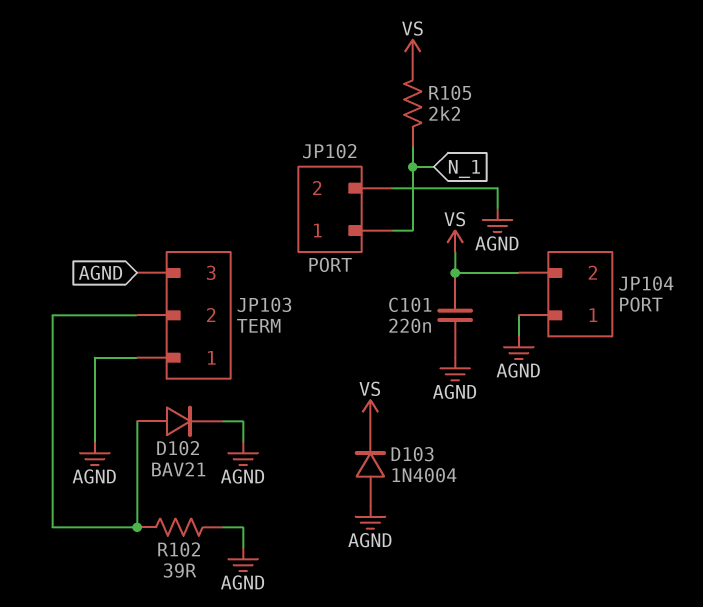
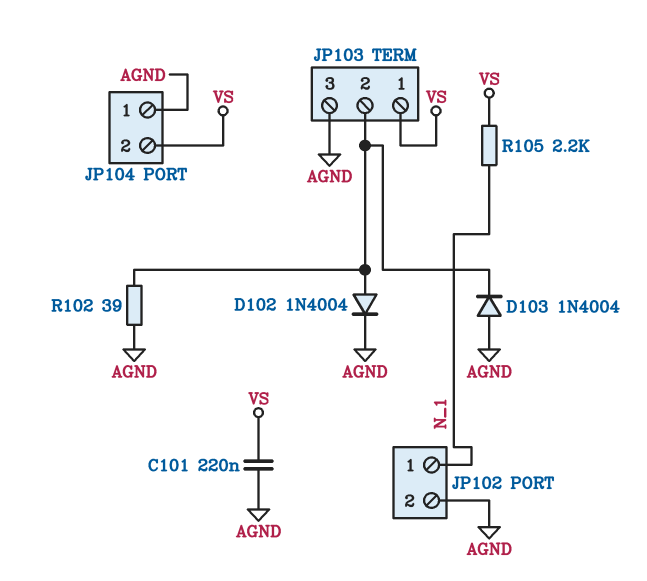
D102: diode BAV21 (A JP103/2, K AGND) -> diode 1N4004 (A JP103/2, K AGND)
D103: diode 1N4004 (A AGND, K VS) -> diode 1N4004 (A AGND, K JP103/2)
JP103 pin 1: AGND -> VS

